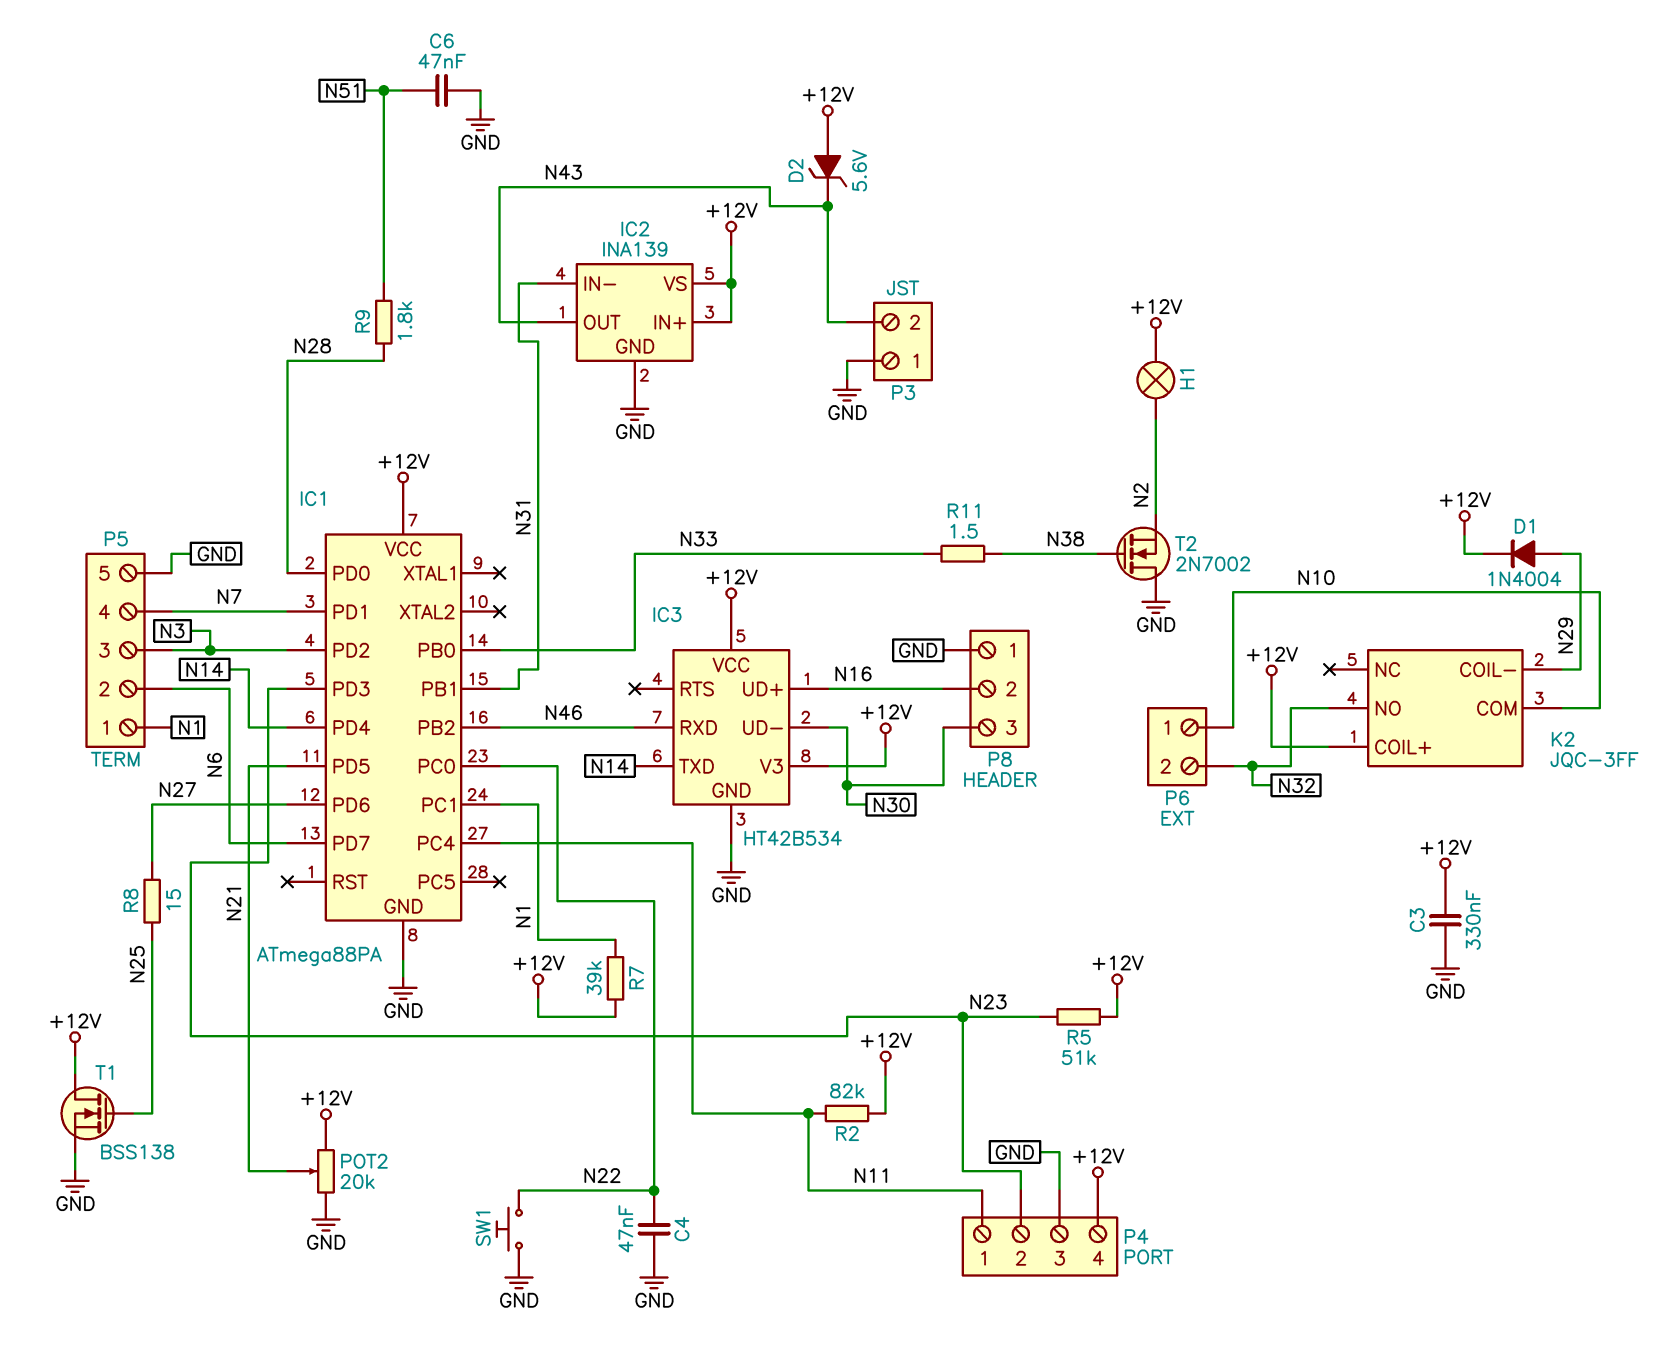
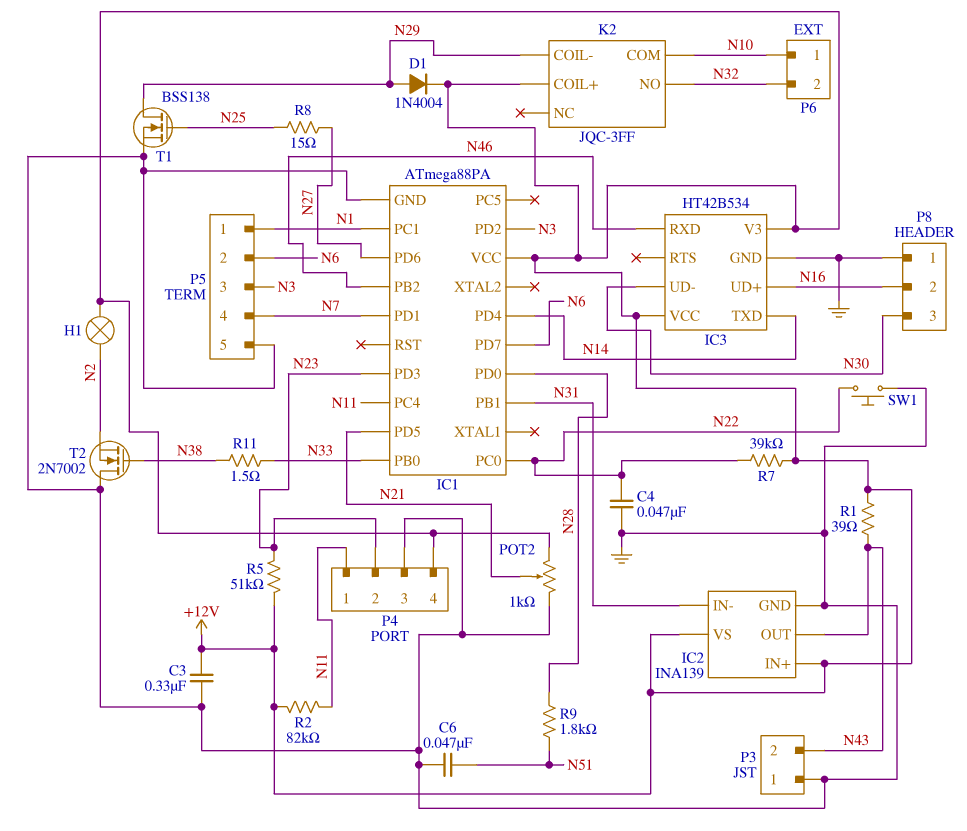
D2: zener 5.6V (A +12V, K N43) -> none
POT2: 20k (+12V, GND, wiper N21) -> 1k (+12V, GND, wiper N21)
R1: none -> 39 (+12V, N43)
R7: 39k (+12V, N1) -> 39k (+12V, N22)
T1: NMOS BSS138 (G N25, D +12V, S GND) -> NMOS BSS138 (G N25, D N29, S GND)

